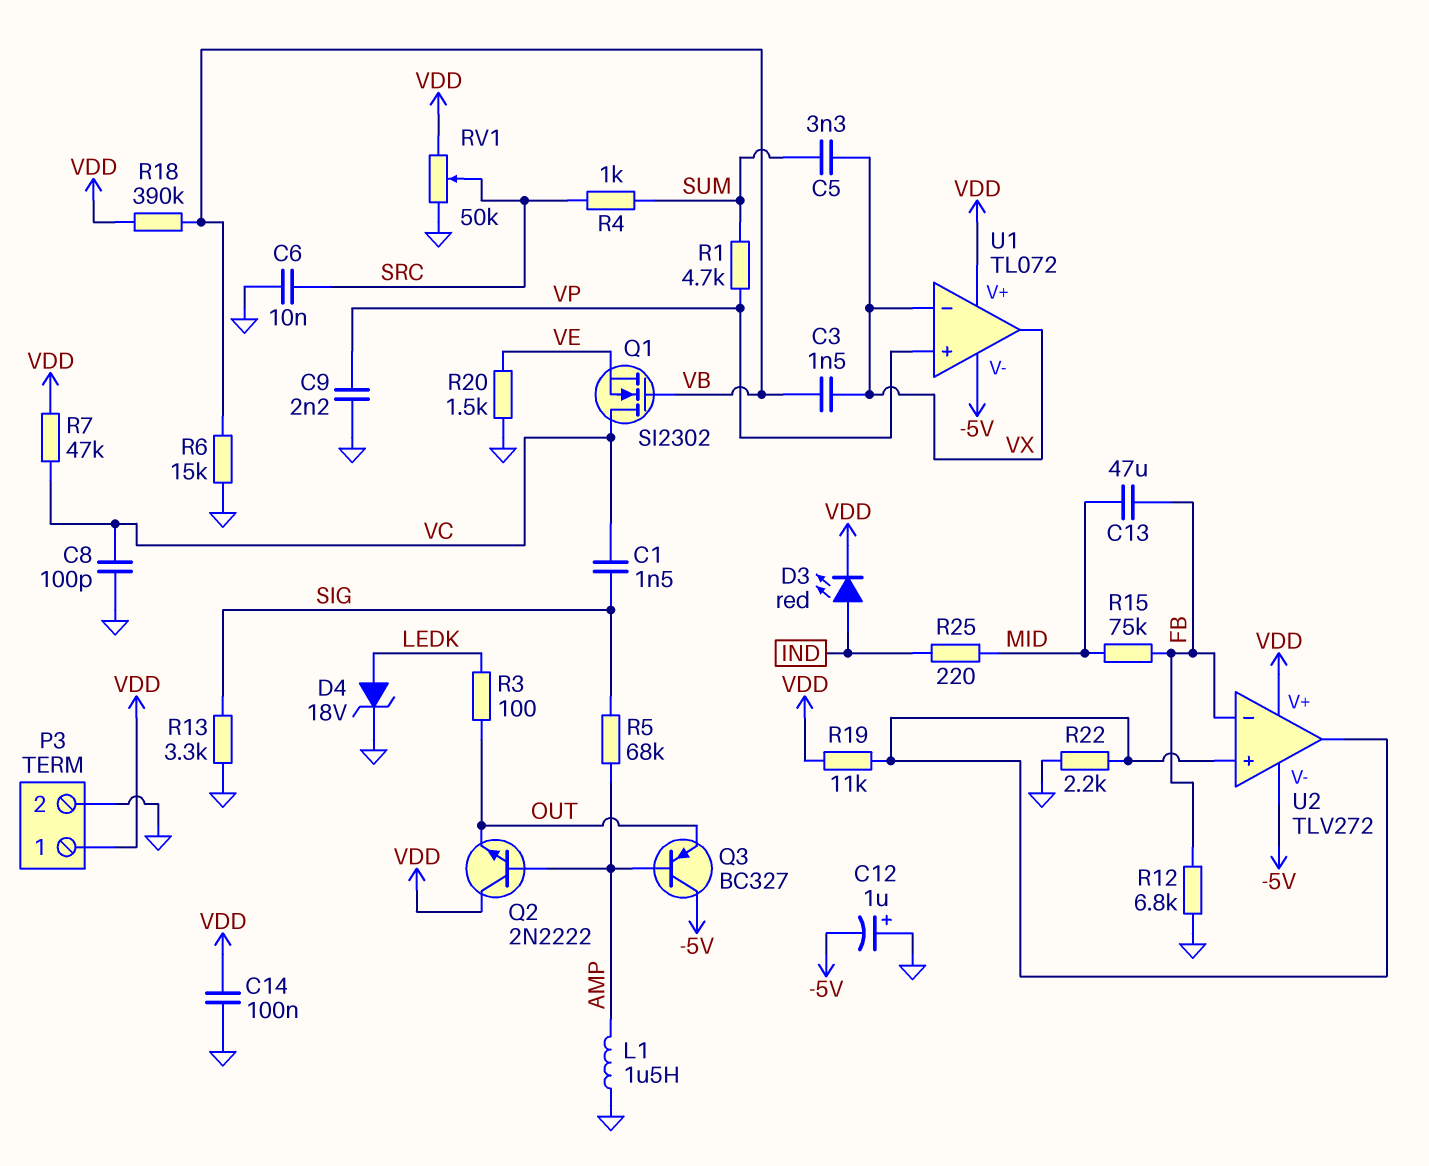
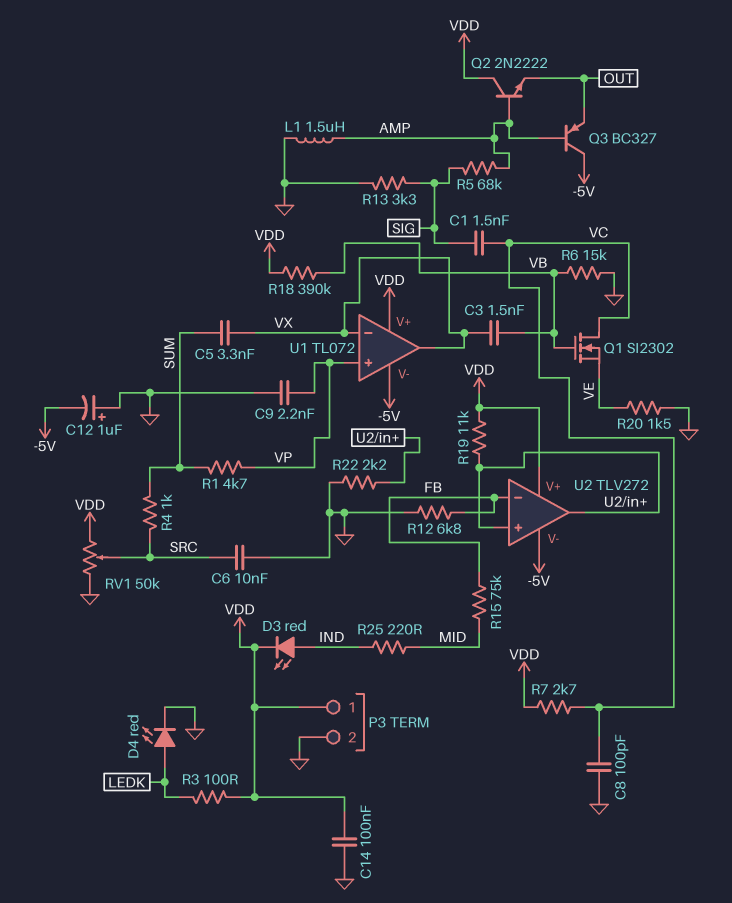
C13: 47uF (FB, MID) -> none
D4: zener 18V (A LEDK, K GND) -> LED red (A LEDK, K GND)
R3: 100 (LEDK, OUT) -> 100 (LEDK, VDD)
R7: 47k (VC, VDD) -> 2.7k (VC, VDD)

